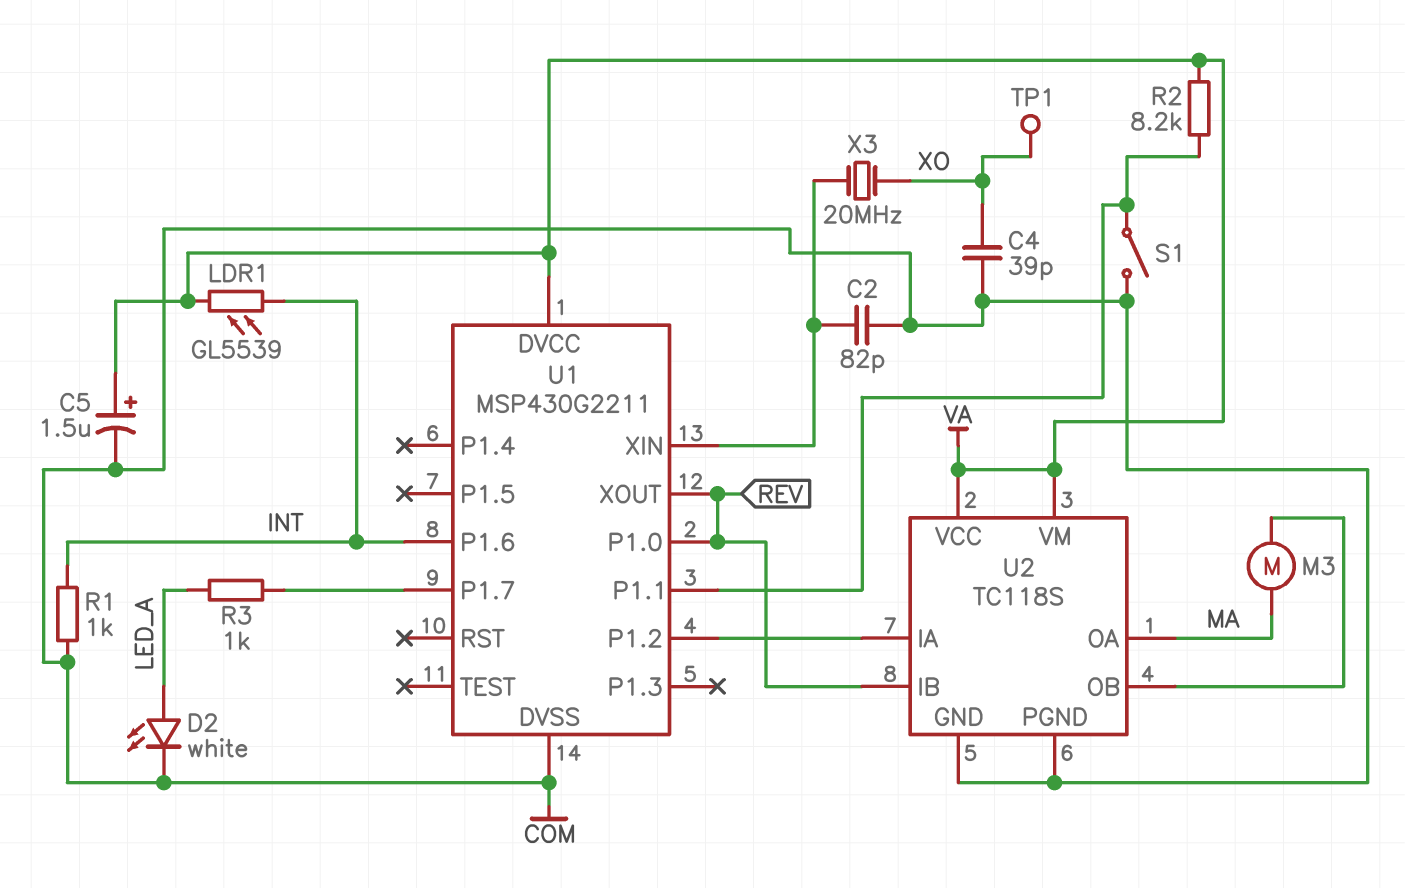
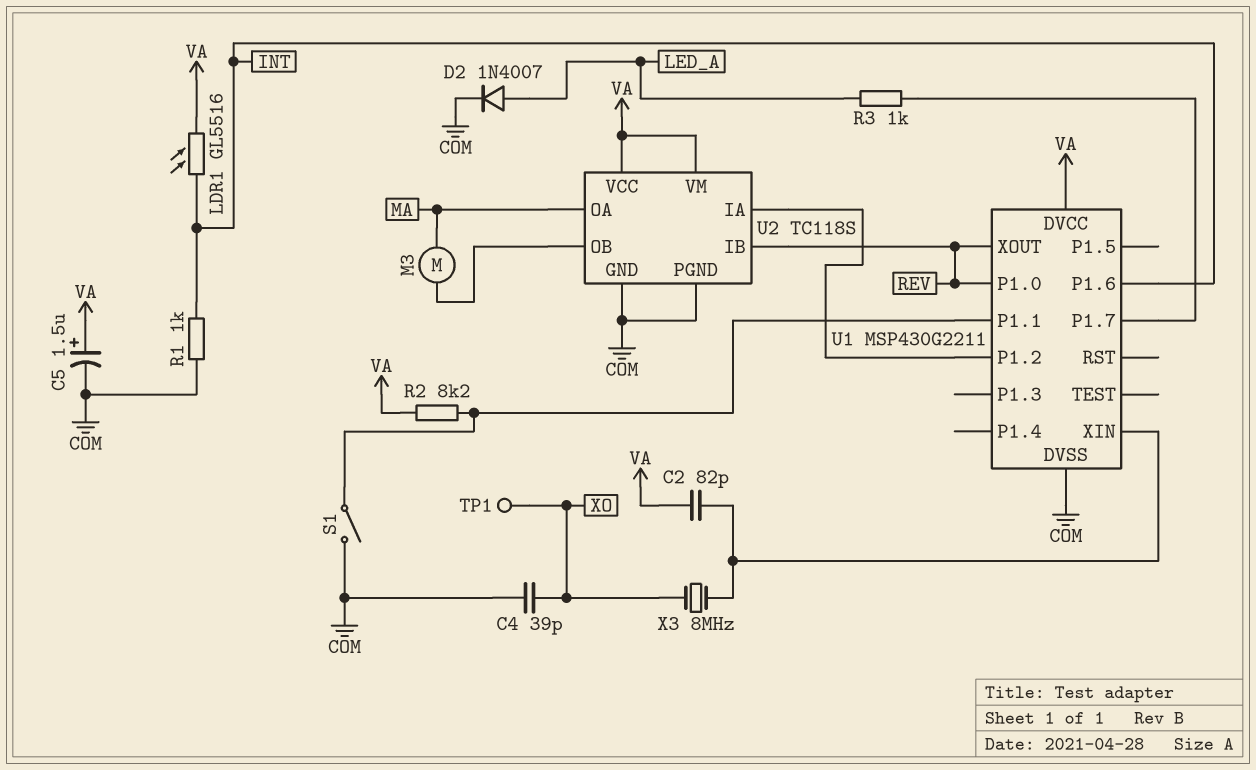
C2: 82pF (COM, U1/XIN) -> 82pF (U1/XIN, VA)
D2: LED white (A LED_A, K COM) -> diode 1N4007 (A LED_A, K COM)
LDR1: GL5539 (INT, VA) -> GL5516 (INT, VA)
X3: 20MHz (U1/XIN, XO) -> 8MHz (U1/XIN, XO)

